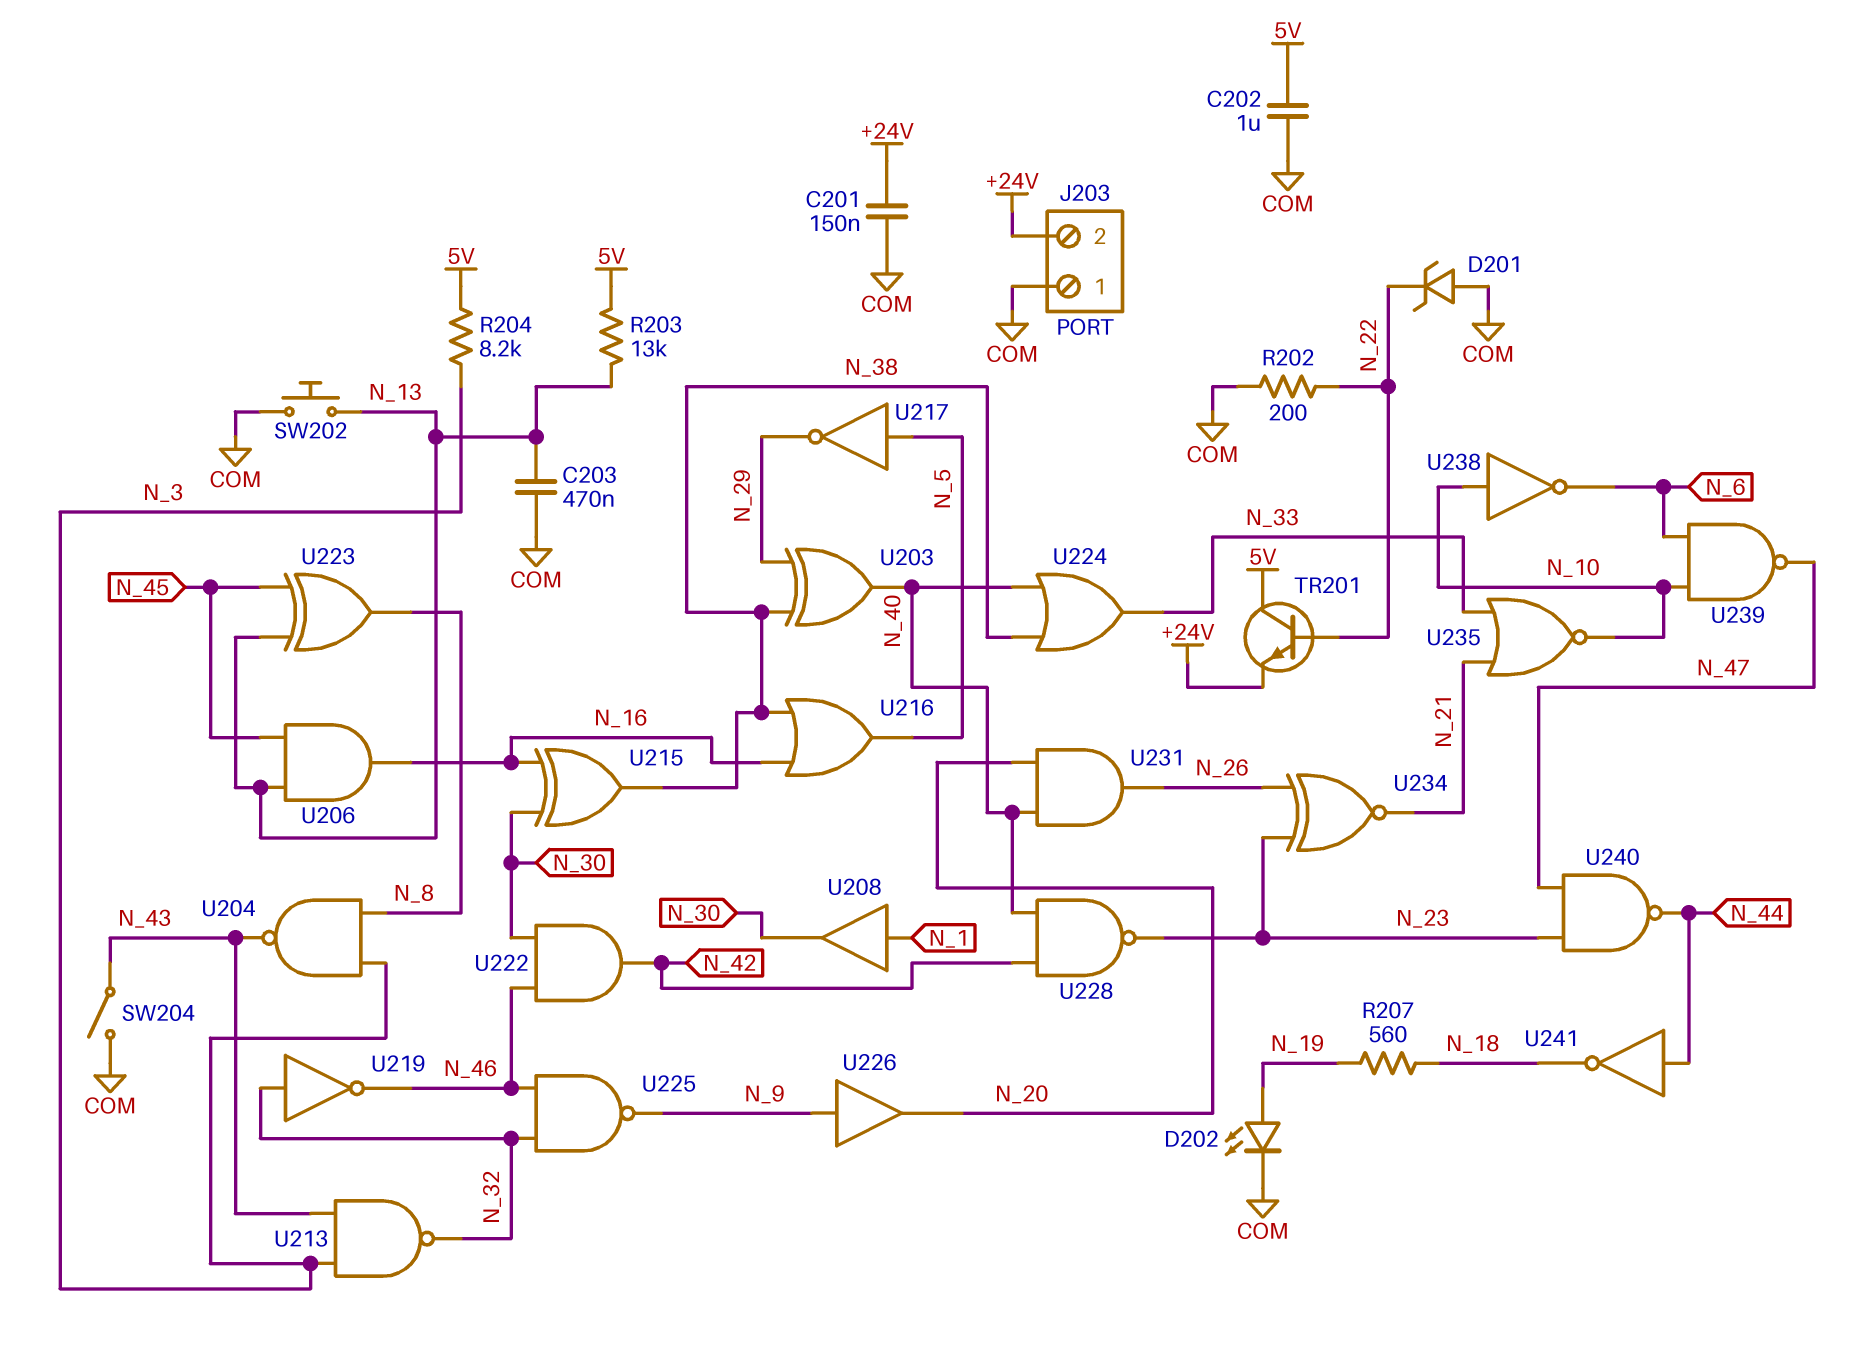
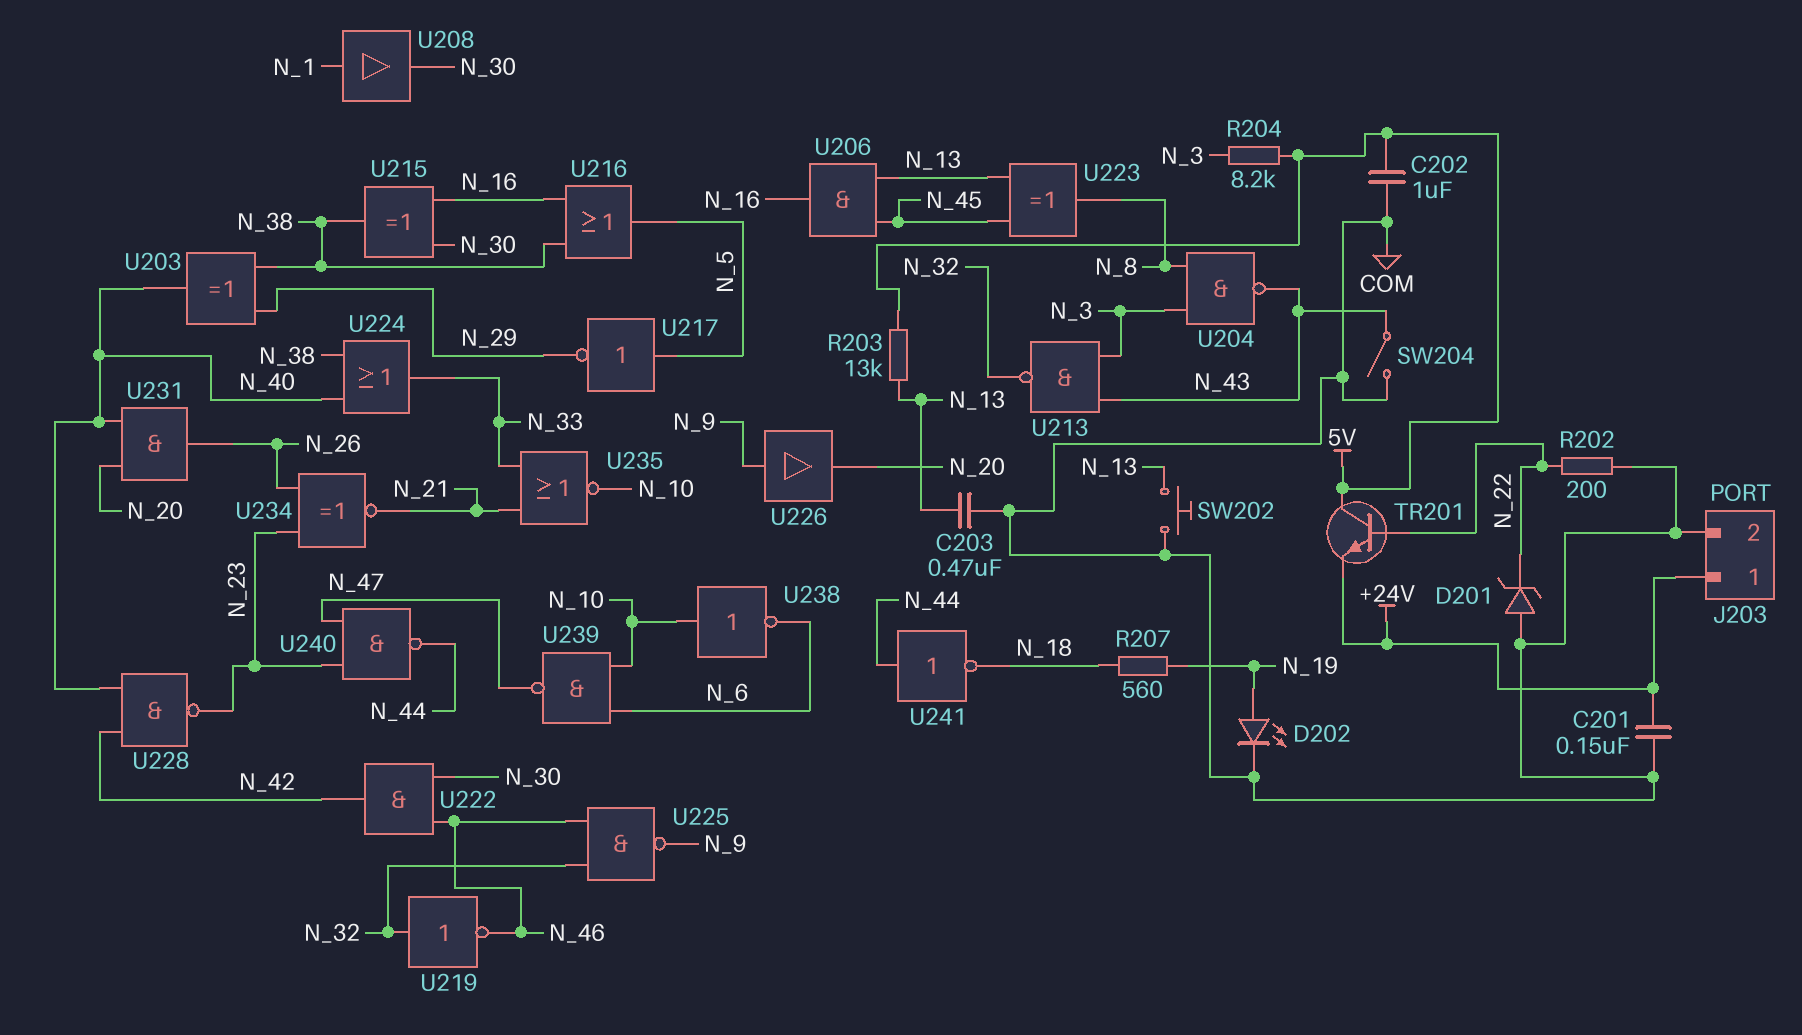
J203 pin 1: COM -> +24V
J203 pin 2: +24V -> COM

